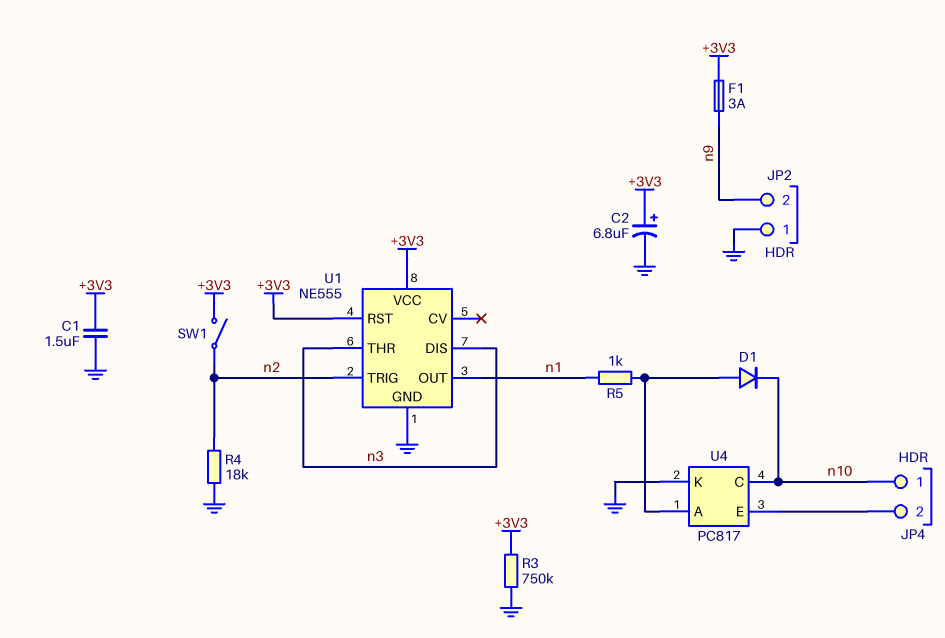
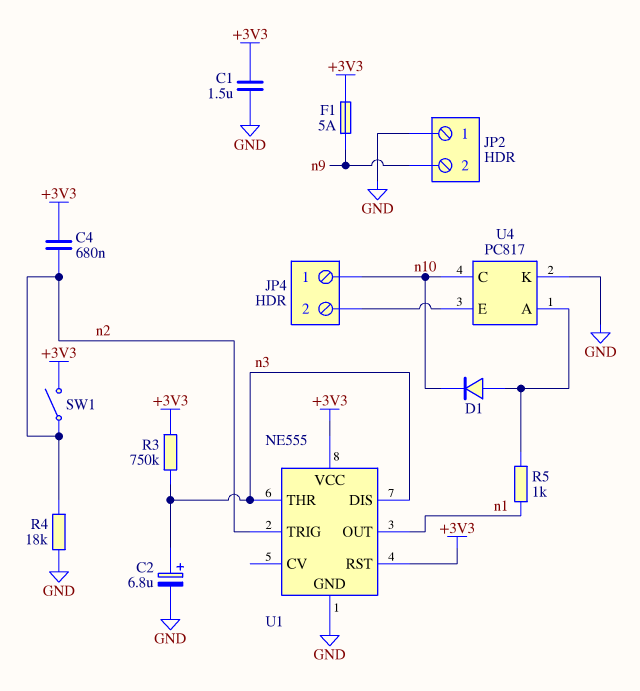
C2: 6.8uF (plus +3V3, minus GND) -> 6.8uF (plus n3, minus GND)
C4: none -> 680nF (+3V3, n2)
F1: 3A (+3V3, n9) -> 5A (+3V3, n9)
R3: 750k (+3V3, GND) -> 750k (+3V3, n3)

